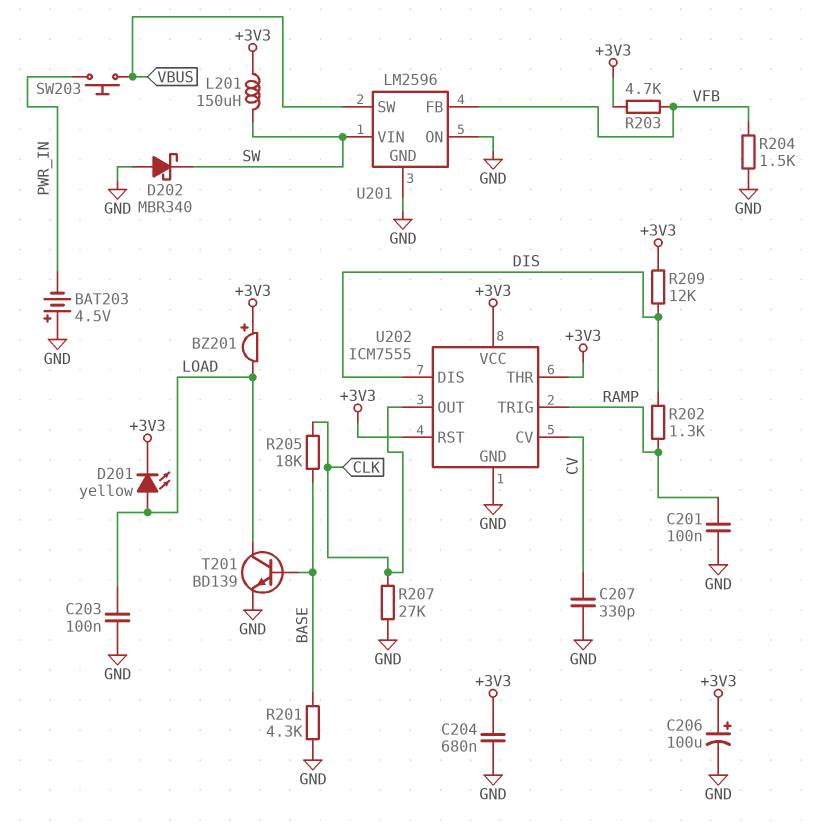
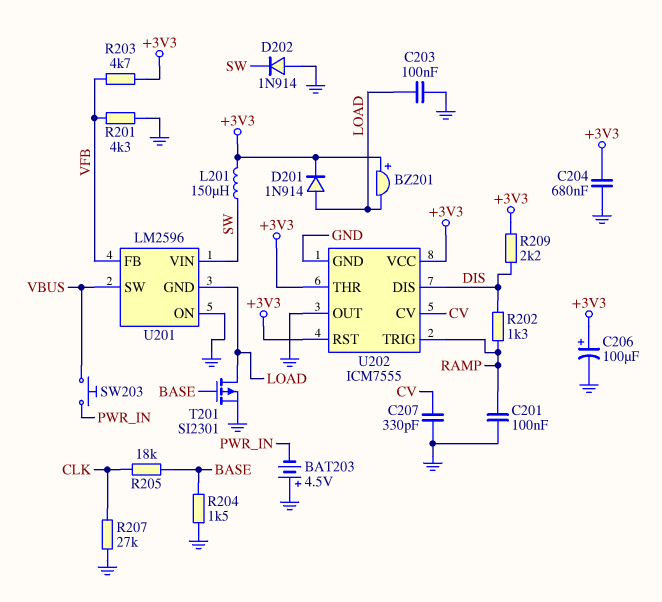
D201: LED yellow (A LOAD, K +3V3) -> diode 1N914 (A LOAD, K +3V3)
D202: schottky MBR340 (A GND, K SW) -> diode 1N914 (A GND, K SW)
R201: 4.3k (BASE, GND) -> 4.3k (GND, VFB)
R204: 1.5k (GND, VFB) -> 1.5k (BASE, GND)
R209: 12k (+3V3, DIS) -> 2.2k (+3V3, DIS)
T201: NPN BD139 (B BASE, C LOAD, E GND) -> PMOS SI2301 (G BASE, D LOAD, S GND)
U201 pin GND: GND -> LOAD
U202 pin OUT: CLK -> GND

